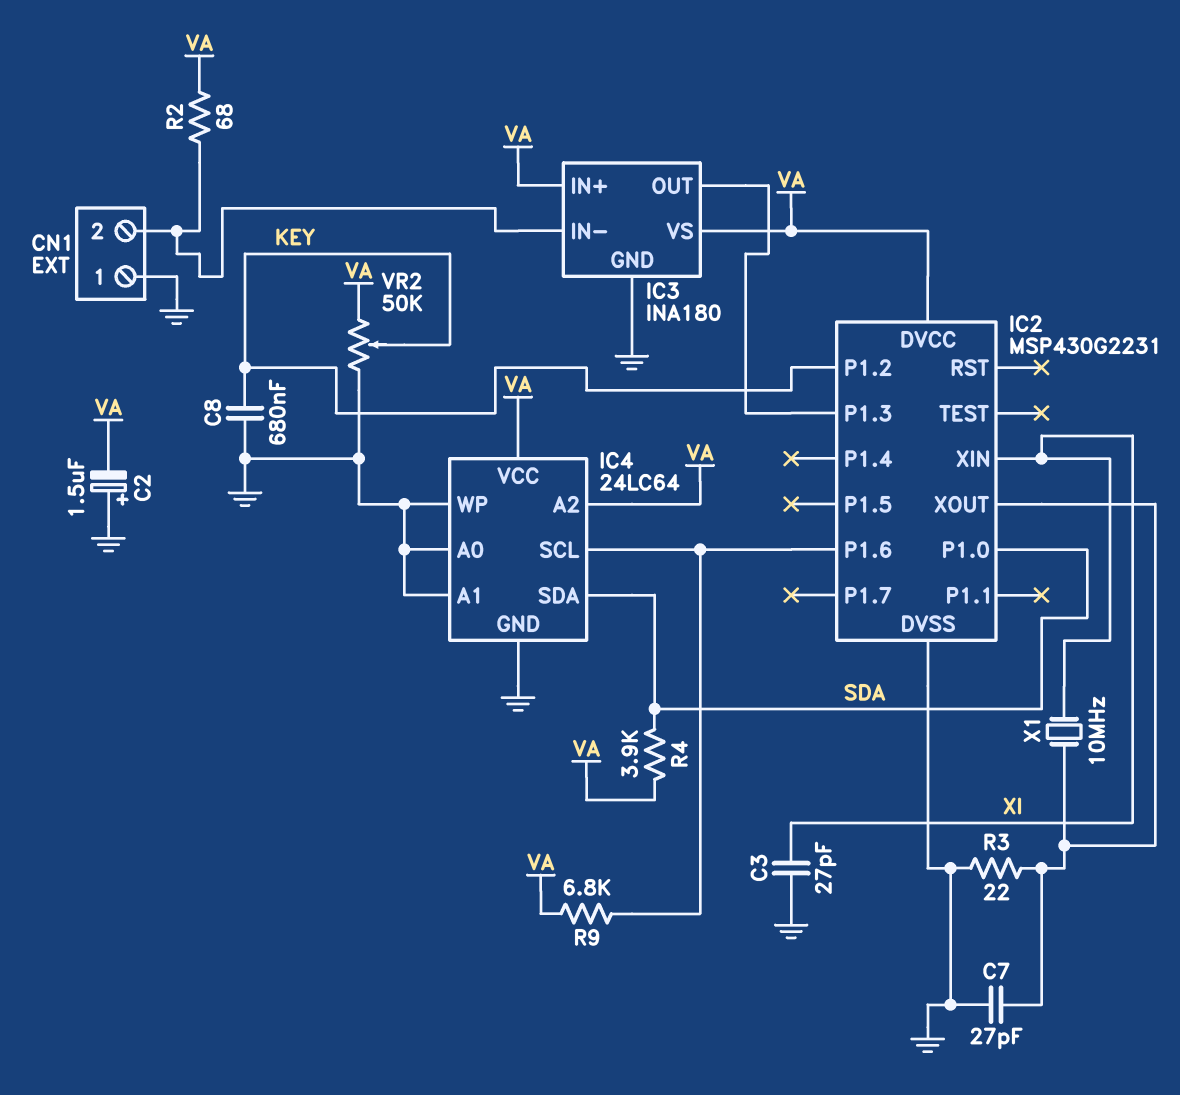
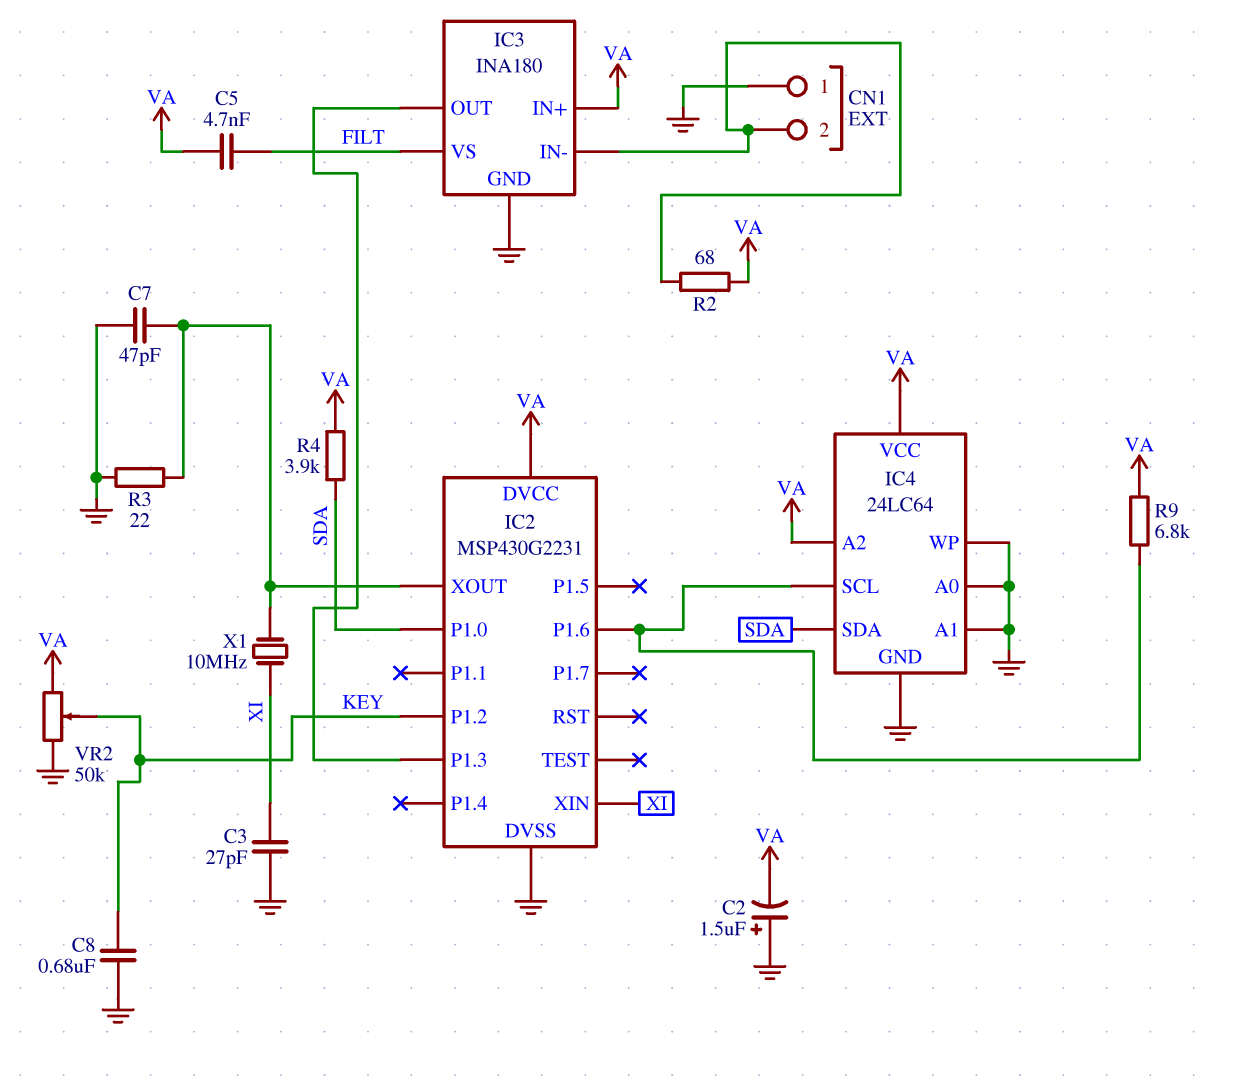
C5: none -> 4.7nF (FILT, VA)
C7: 27pF (GND, IC2/XOUT) -> 47pF (GND, IC2/XOUT)
IC3 pin VS: VA -> FILT

